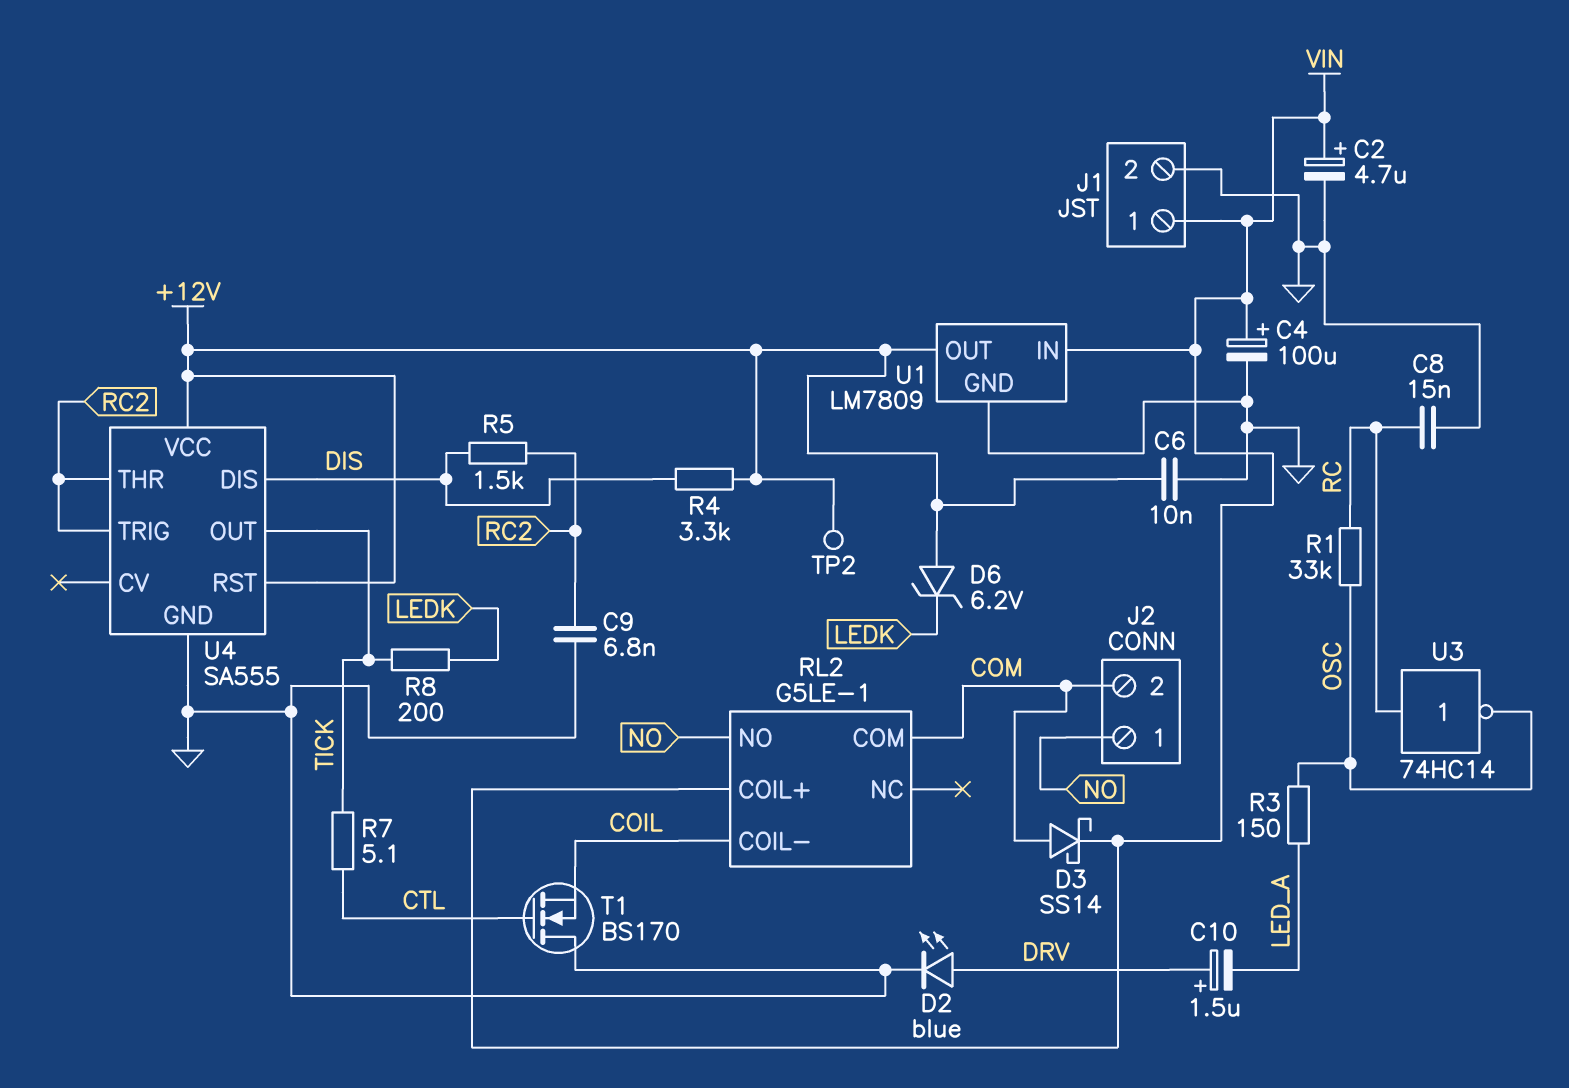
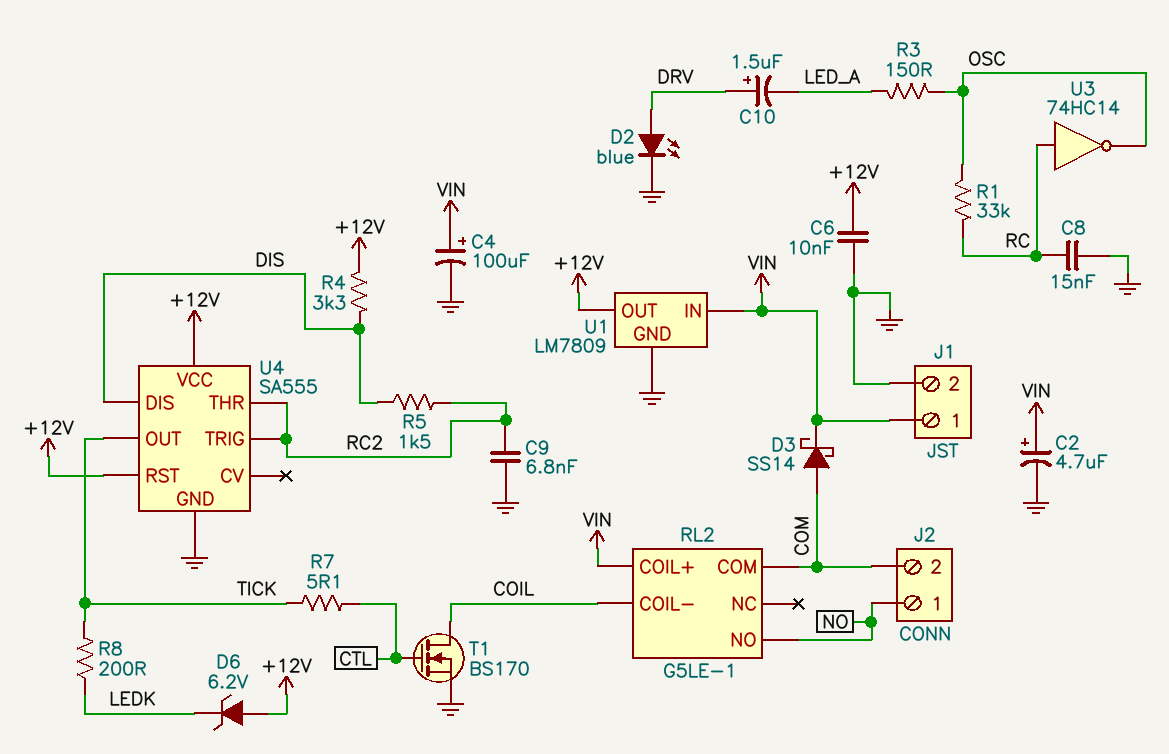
T1: NMOS BS170 (G CTL, D GND, S COIL) -> NMOS BS170 (G CTL, D COIL, S GND)
TP2: test point (+12V) -> none

